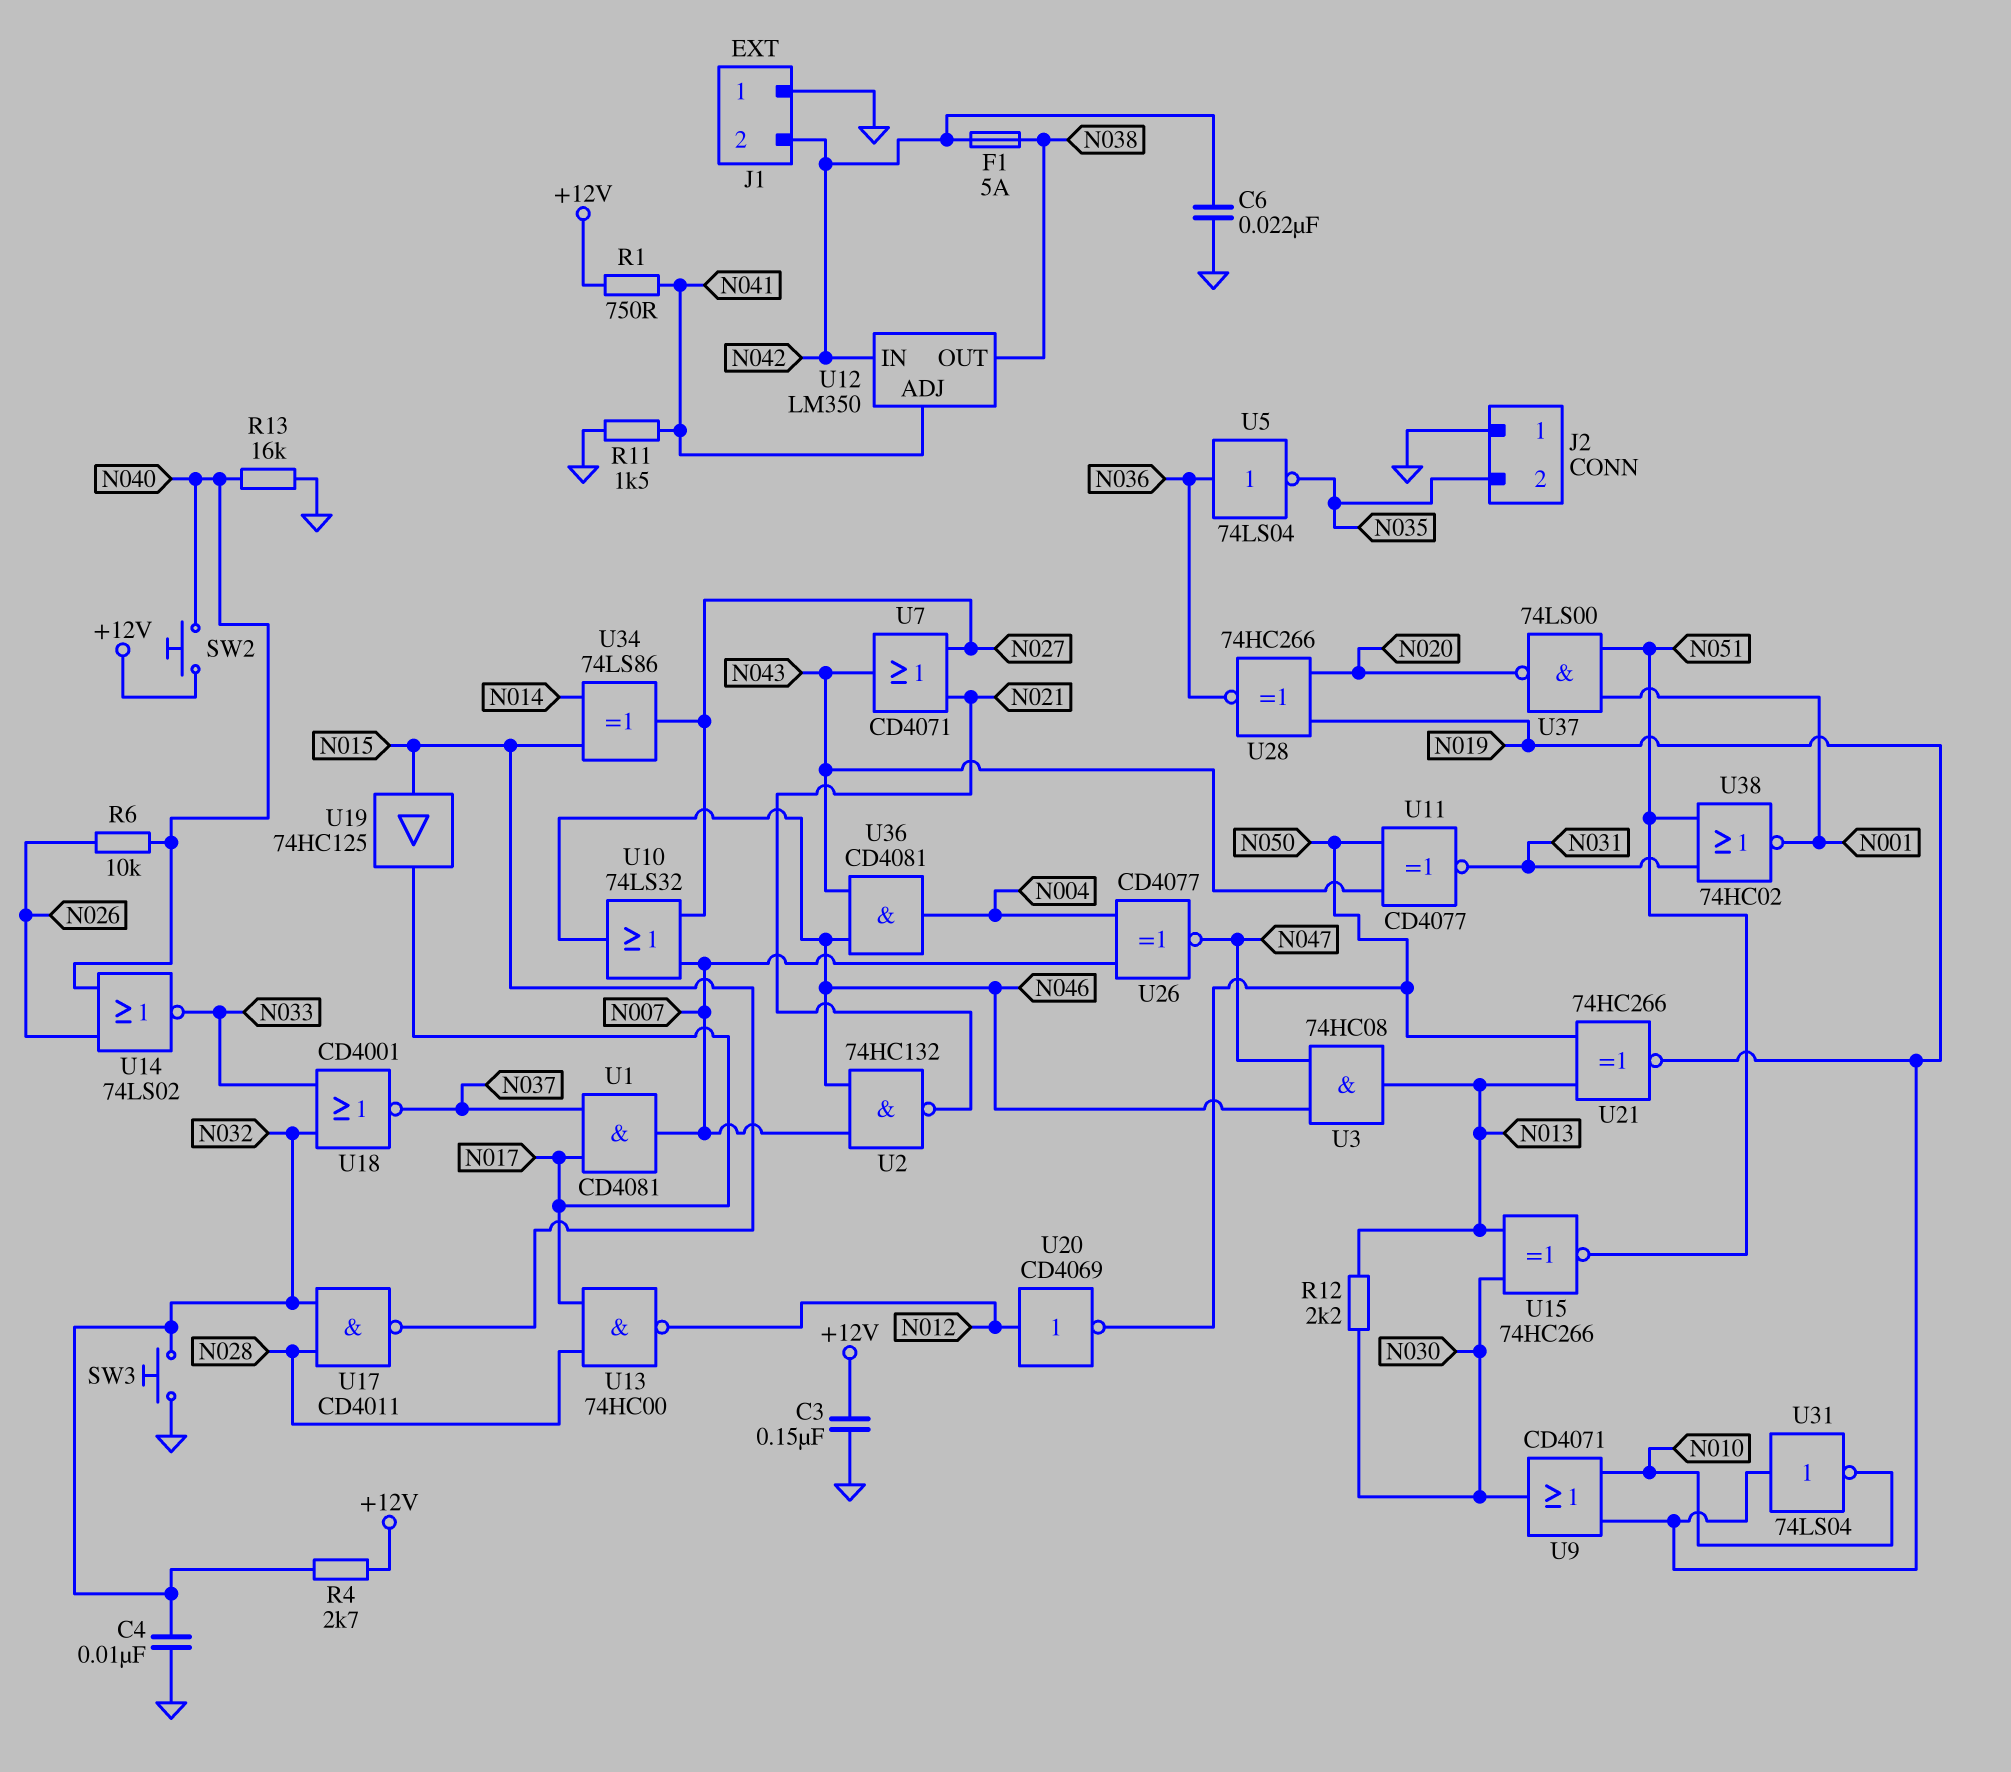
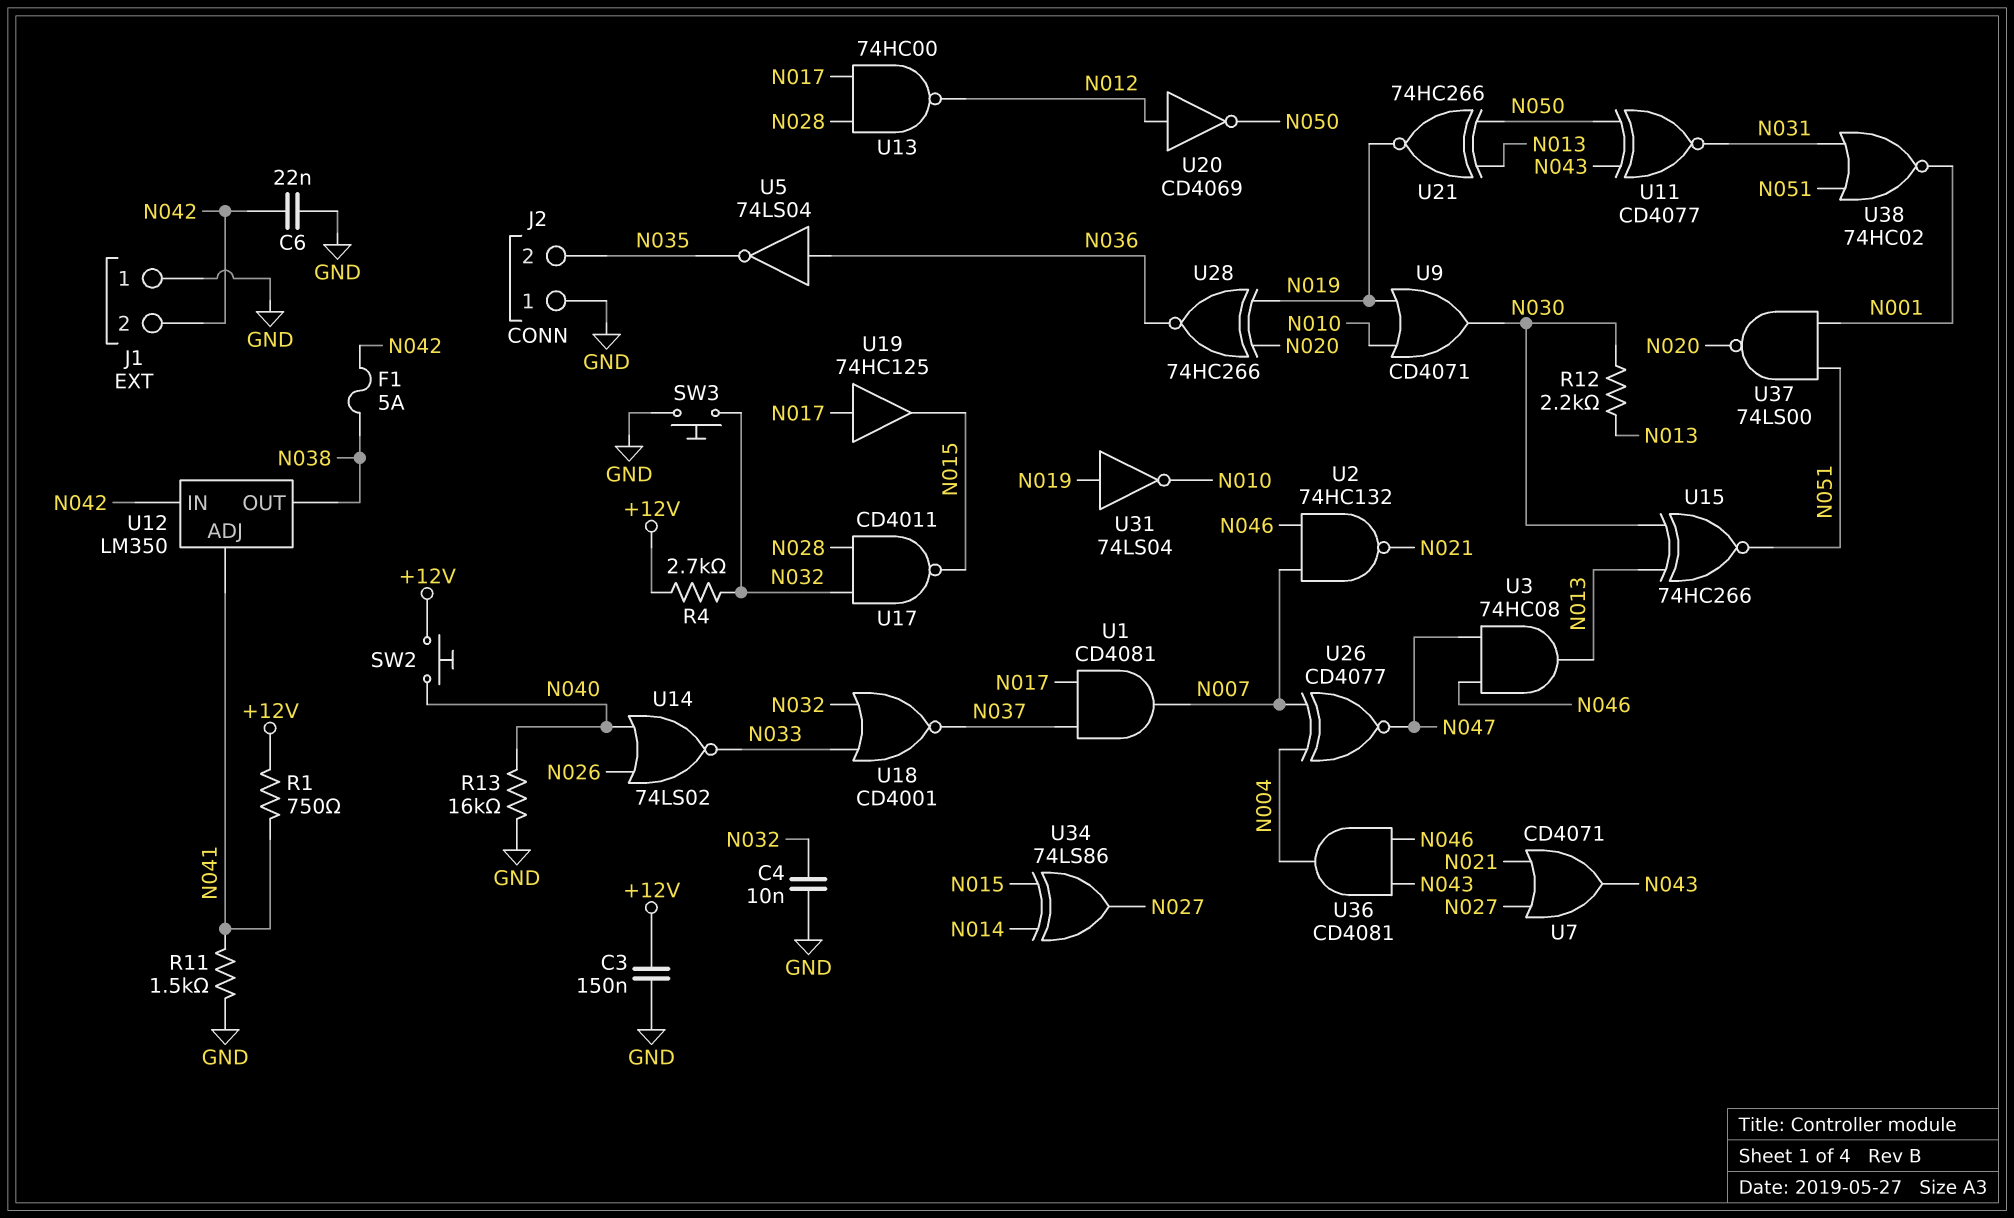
R6: 10k (N026, N040) -> none
U10: OR 74LS32 (in N007, in N027, out N046) -> none
U19: buffer 74HC125 (in N015, out N017) -> buffer 74HC125 (in N017, out N015)

